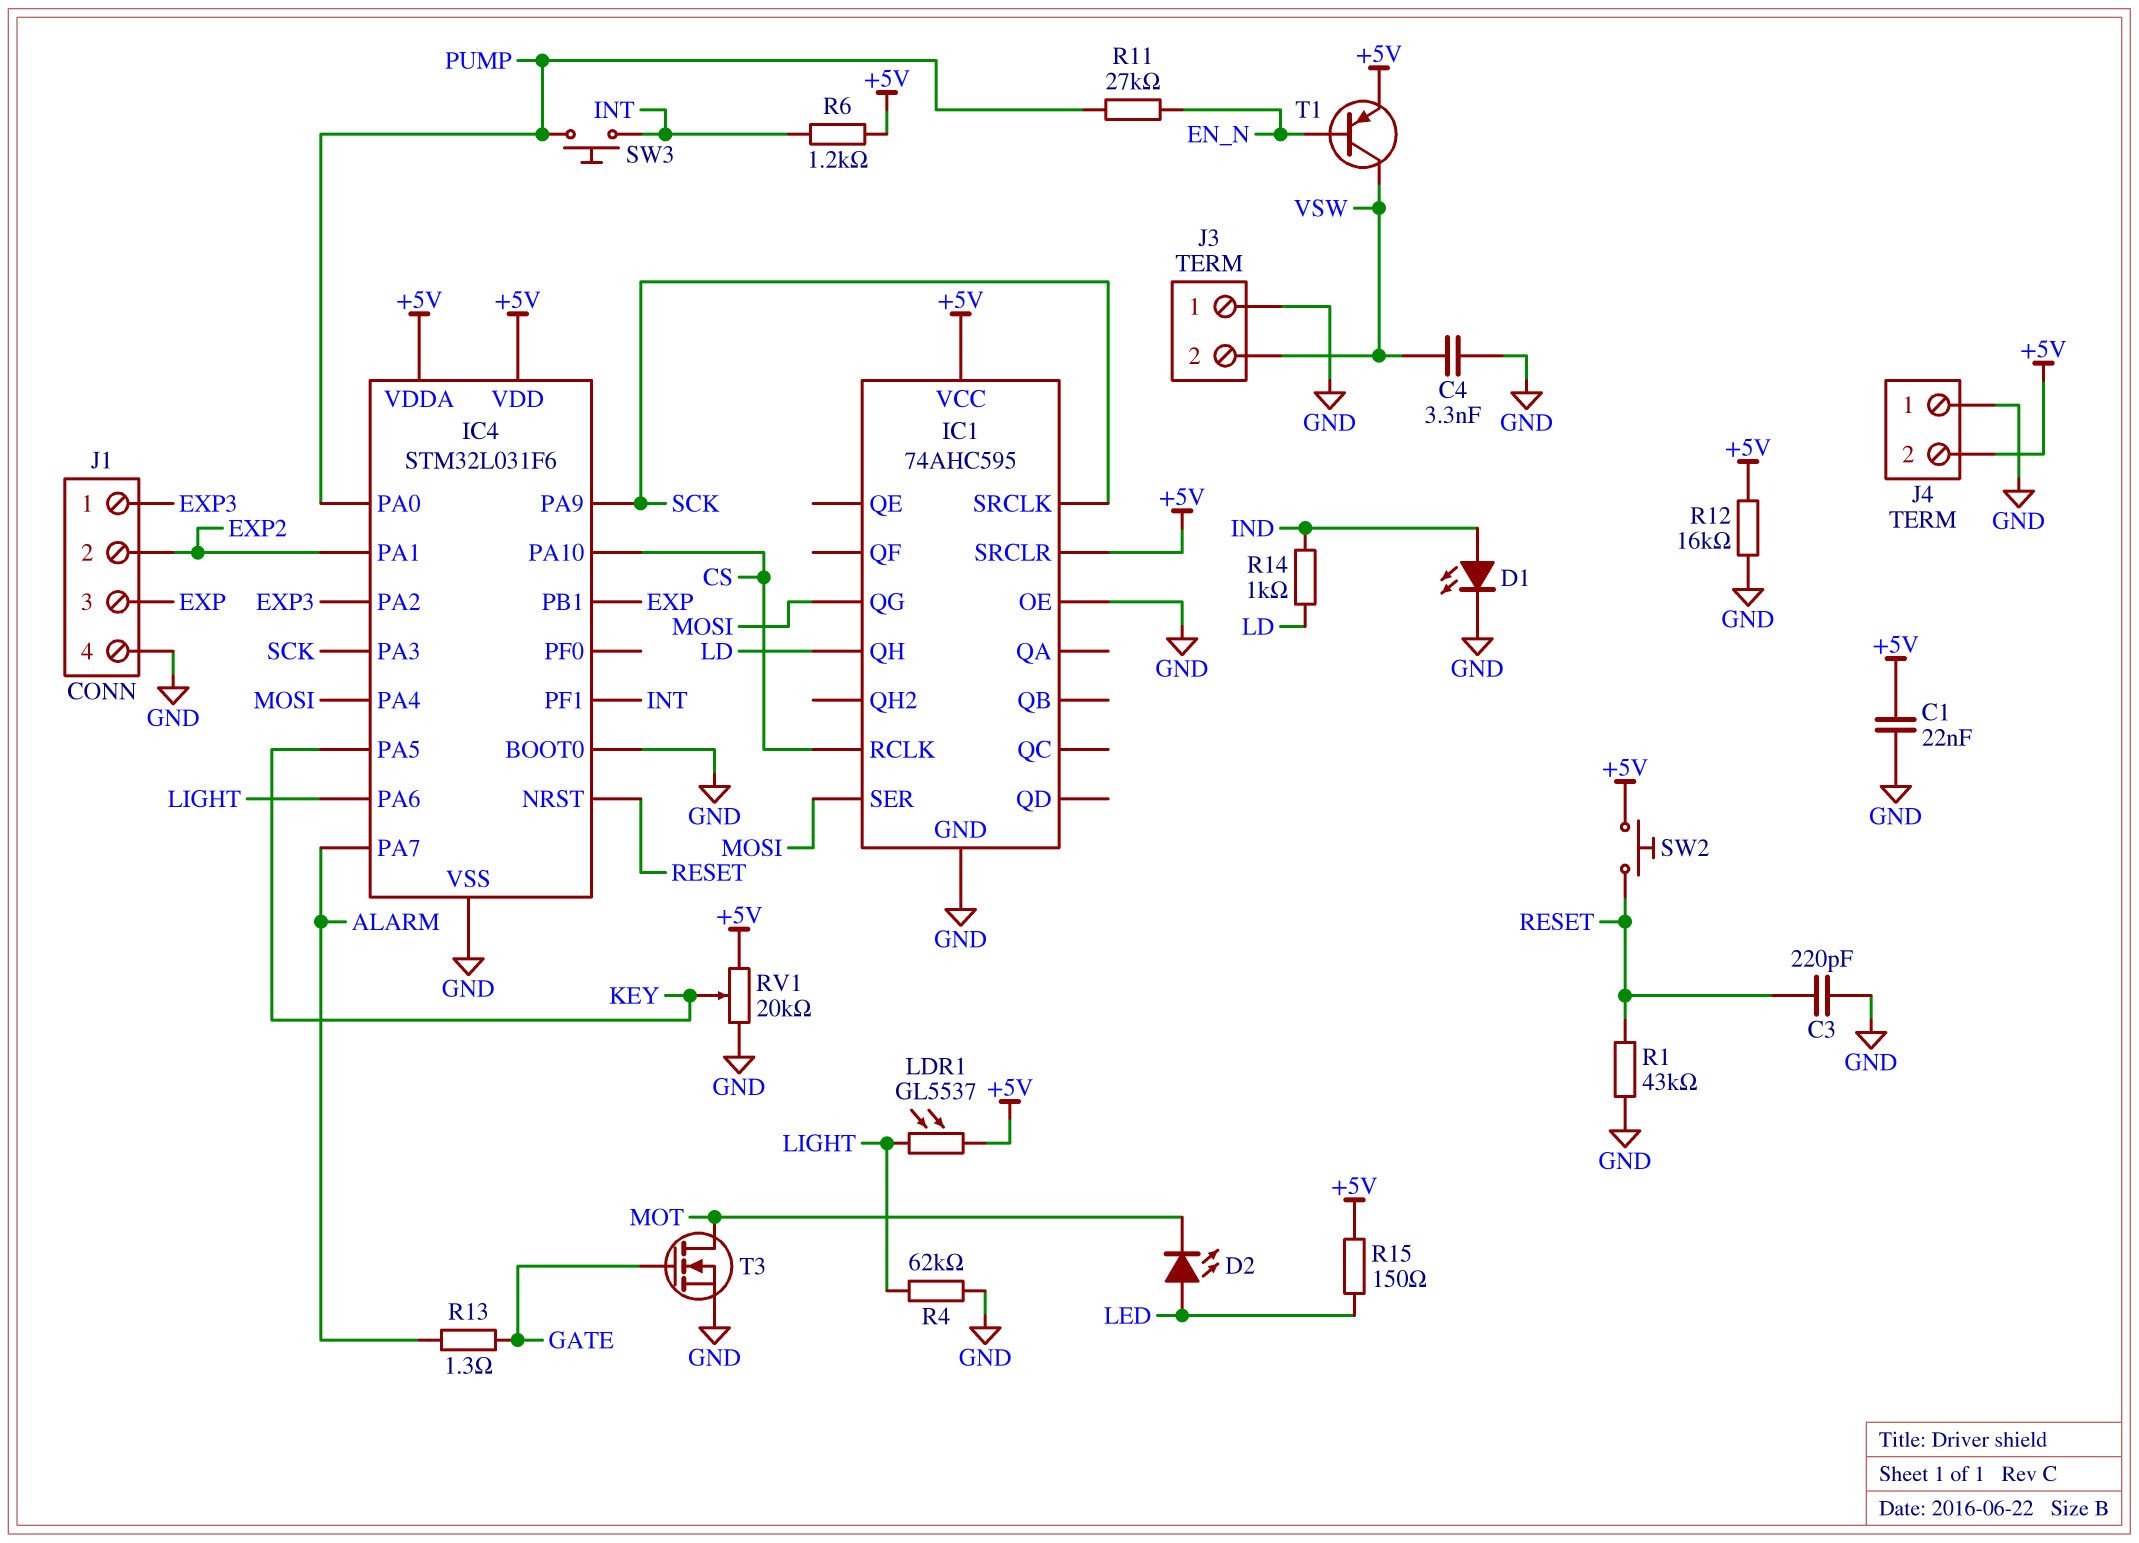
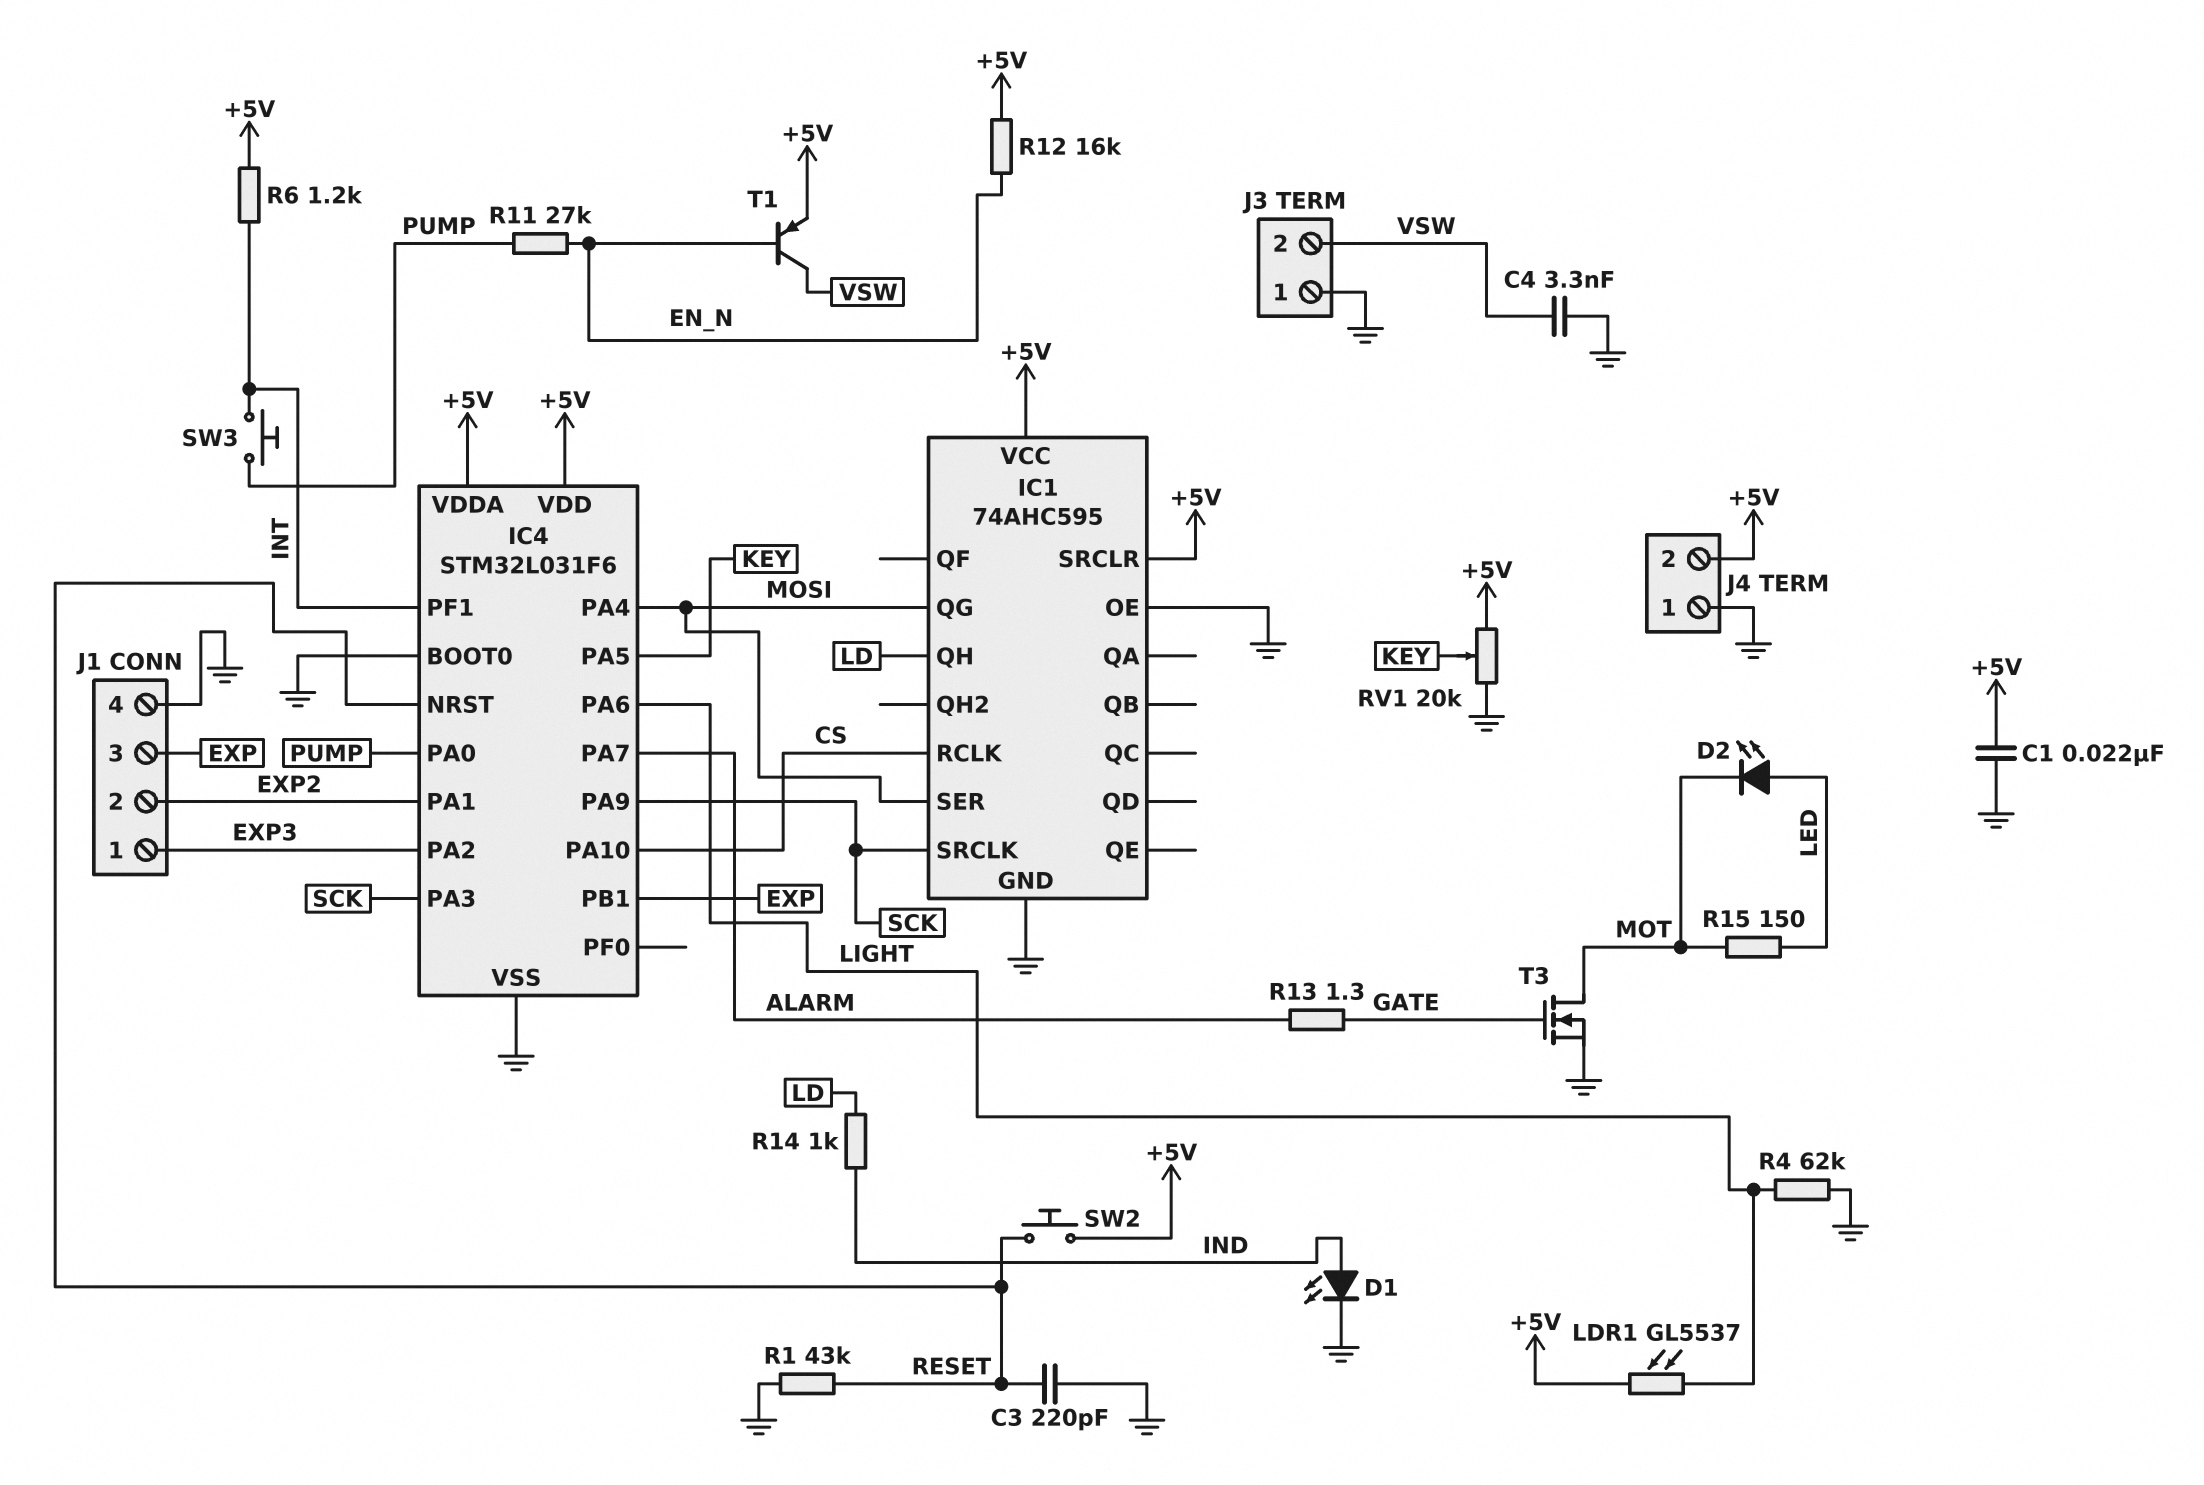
R12: 16k (+5V, GND) -> 16k (+5V, EN_N)
R15: 150 (+5V, LED) -> 150 (LED, MOT)

